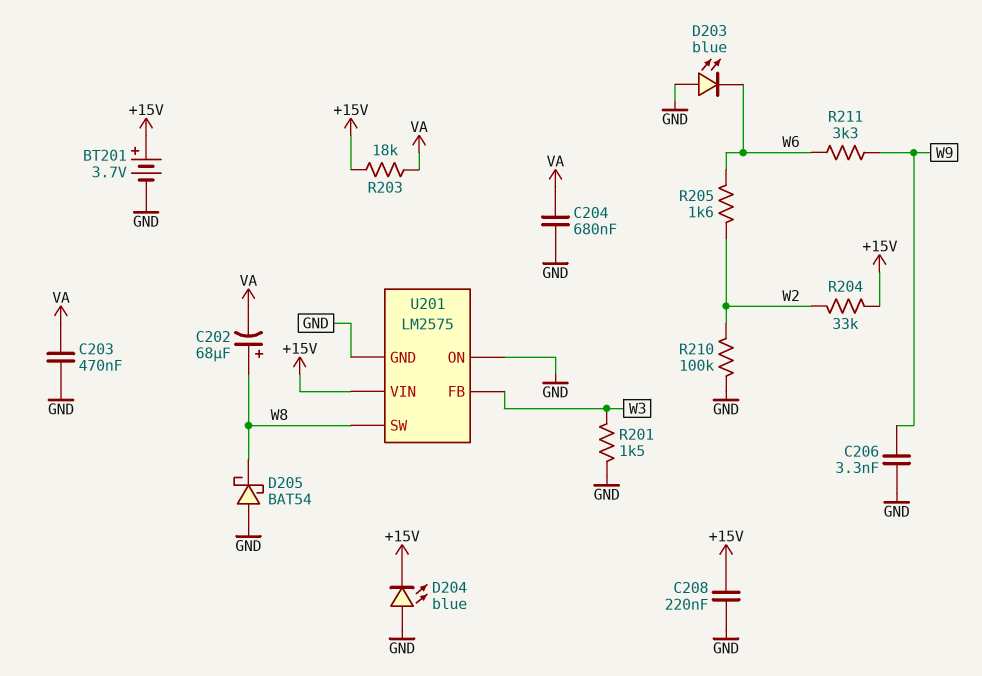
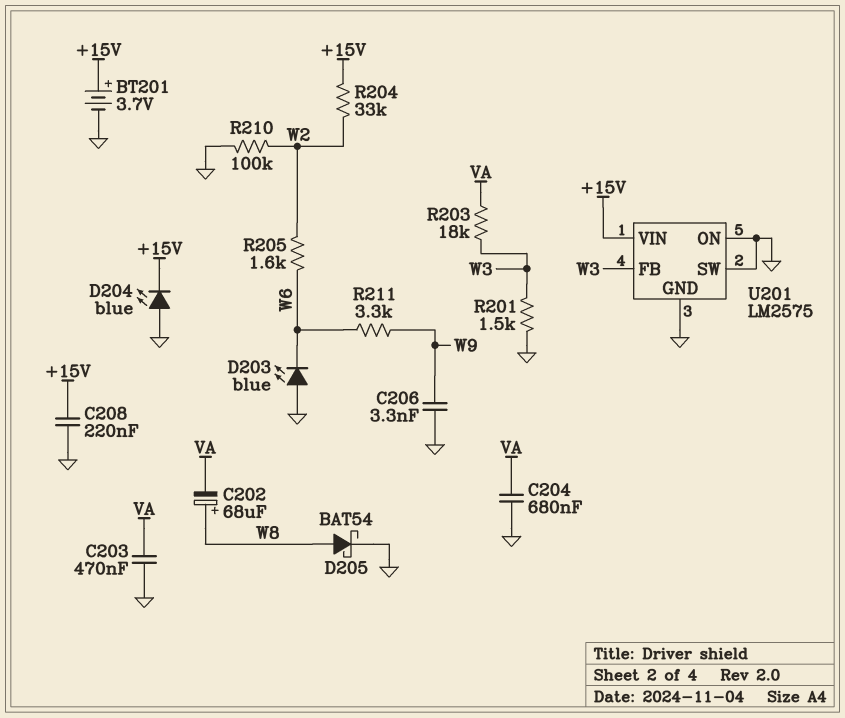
D205: schottky BAT54 (A GND, K W8) -> schottky BAT54 (A W8, K GND)
R203: 18k (+15V, VA) -> 18k (VA, W3)
U201 pin SW: W8 -> GND

